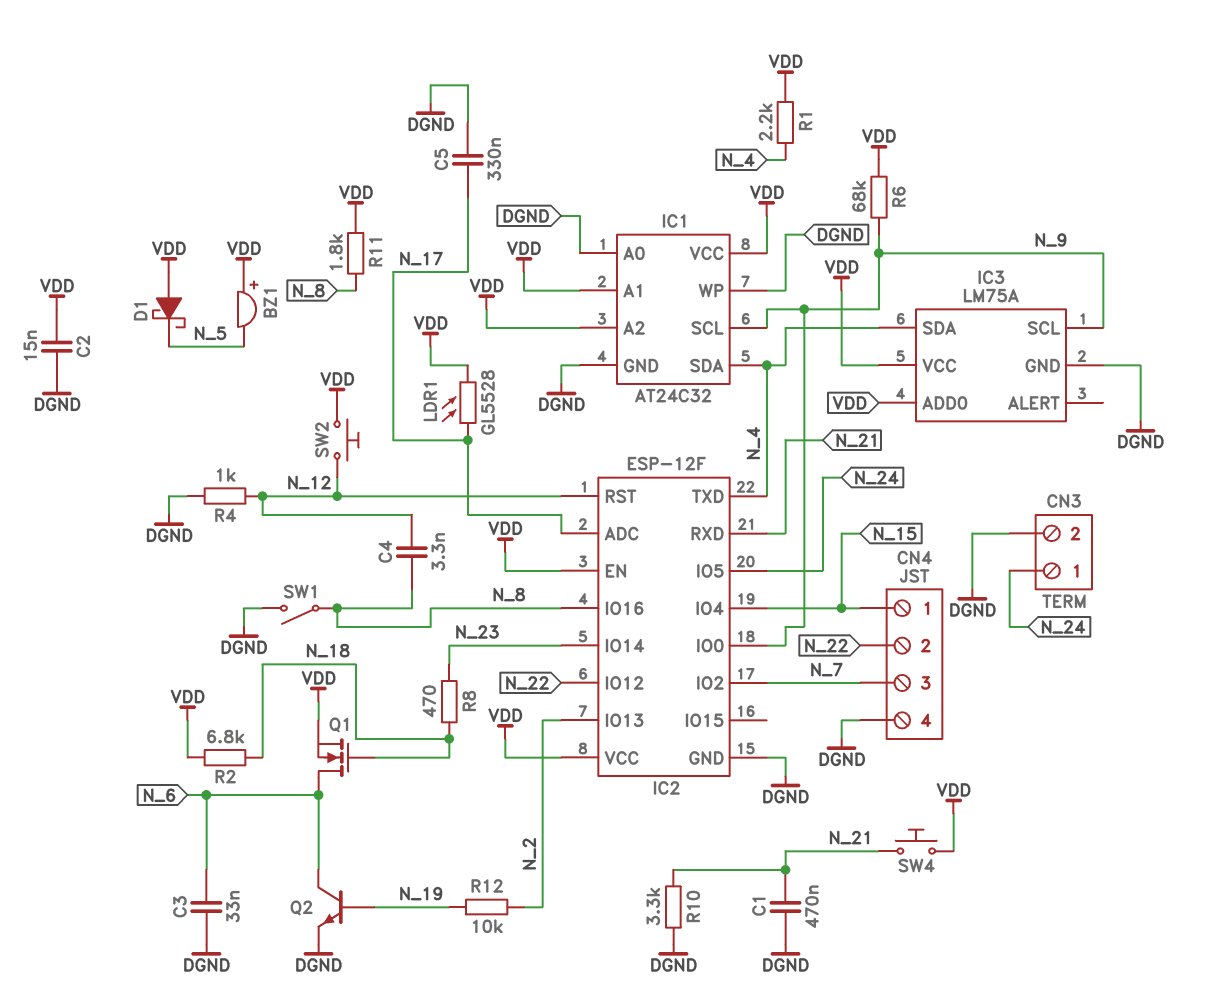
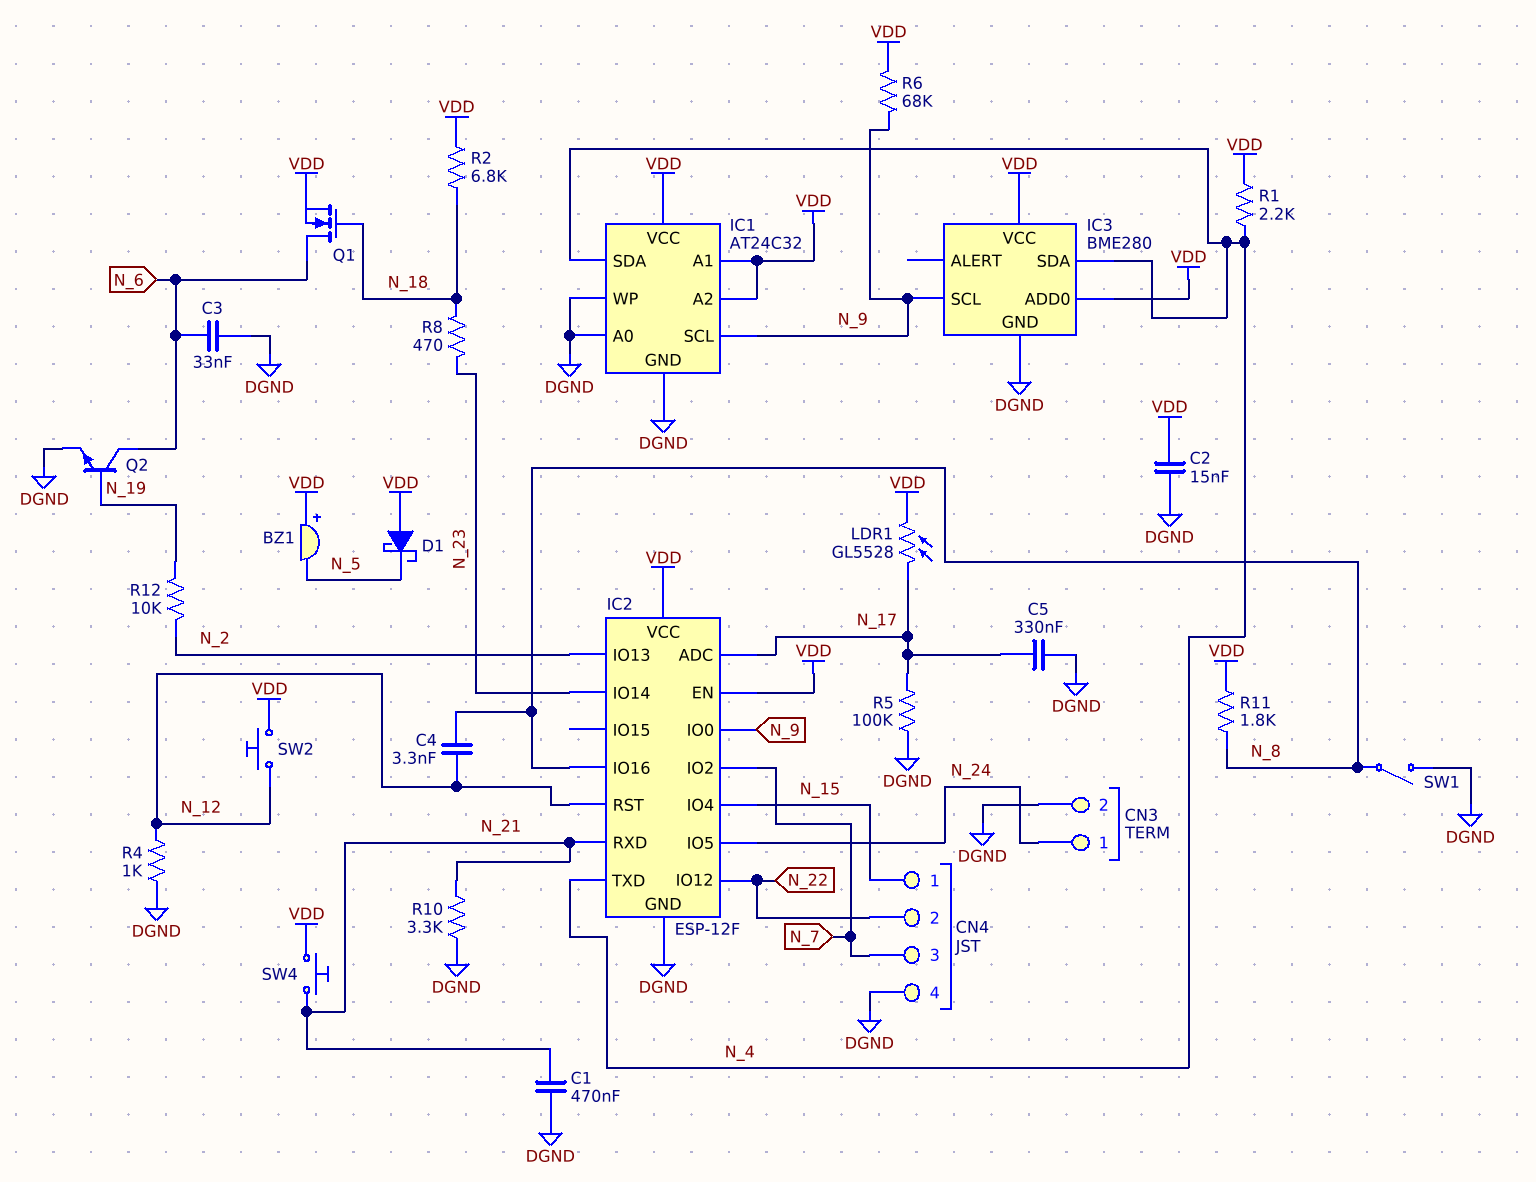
IC3: LM75A -> BME280
R5: none -> 100k (DGND, N_17)

